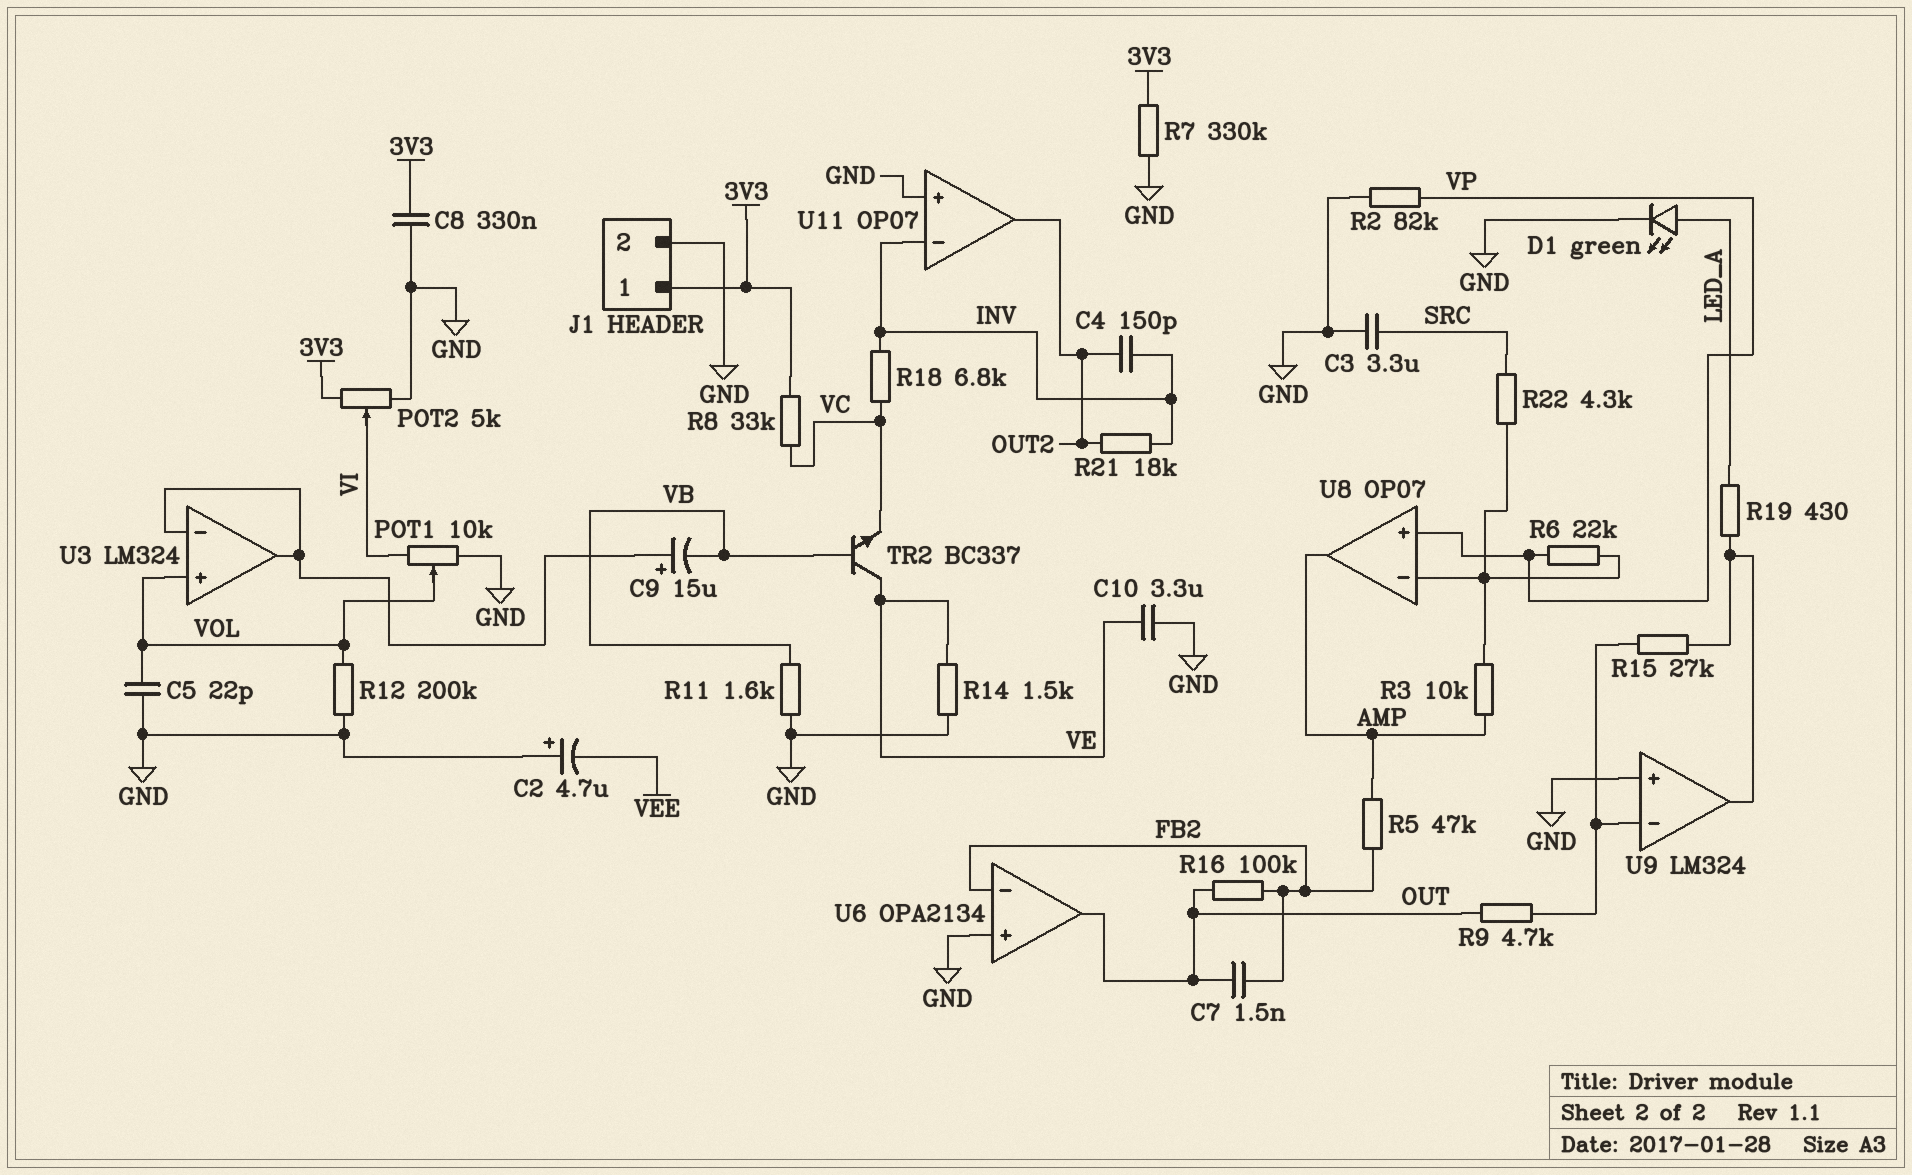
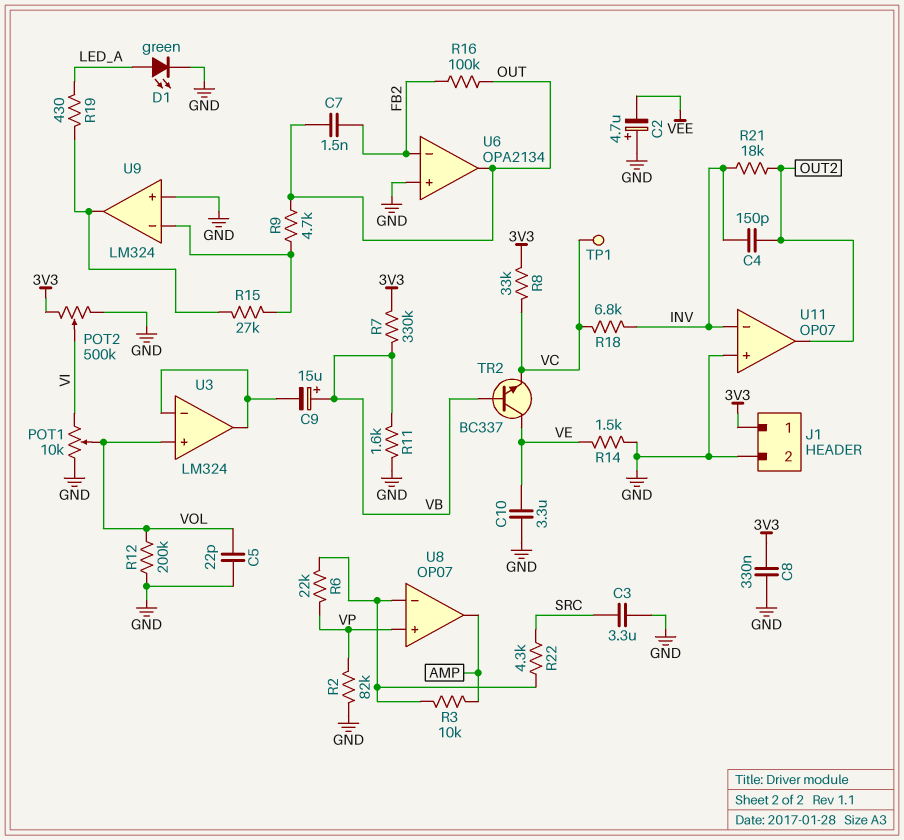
C9: 15uF (plus U3/in-, minus VB) -> 15uF (plus VB, minus U3/in-)
POT2: 5k (3V3, GND, wiper VI) -> 500k (3V3, GND, wiper VI)
R5: 47k (AMP, FB2) -> none
R7: 330k (3V3, GND) -> 330k (3V3, VB)
TP1: none -> test point (VC)

